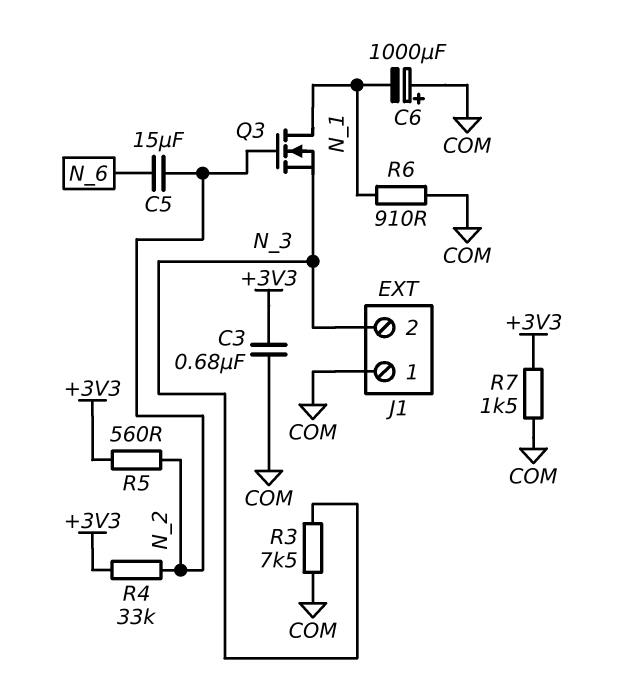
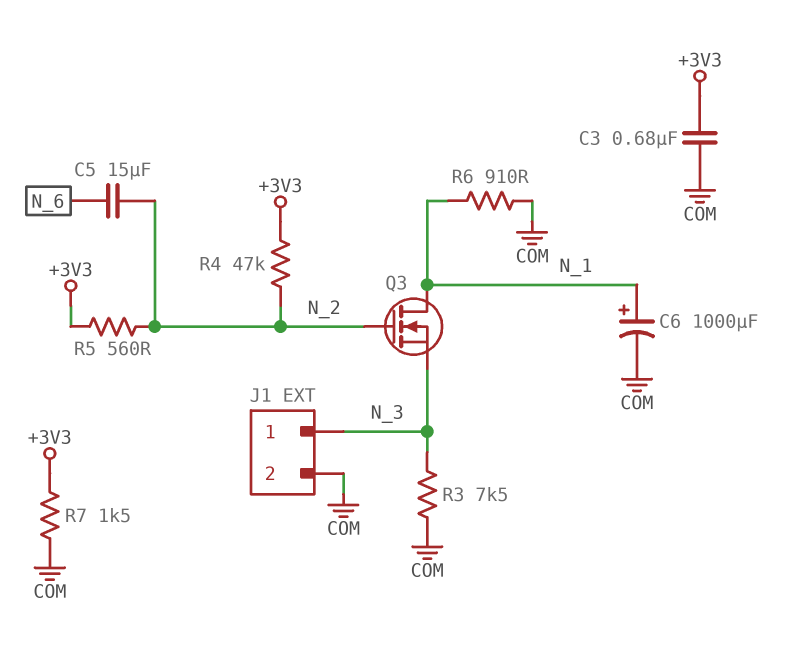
C6: 1000uF (plus COM, minus N_1) -> 1000uF (plus N_1, minus COM)
J1 pin 1: COM -> N_3
J1 pin 2: N_3 -> COM
R4: 33k (+3V3, N_2) -> 47k (+3V3, N_2)

